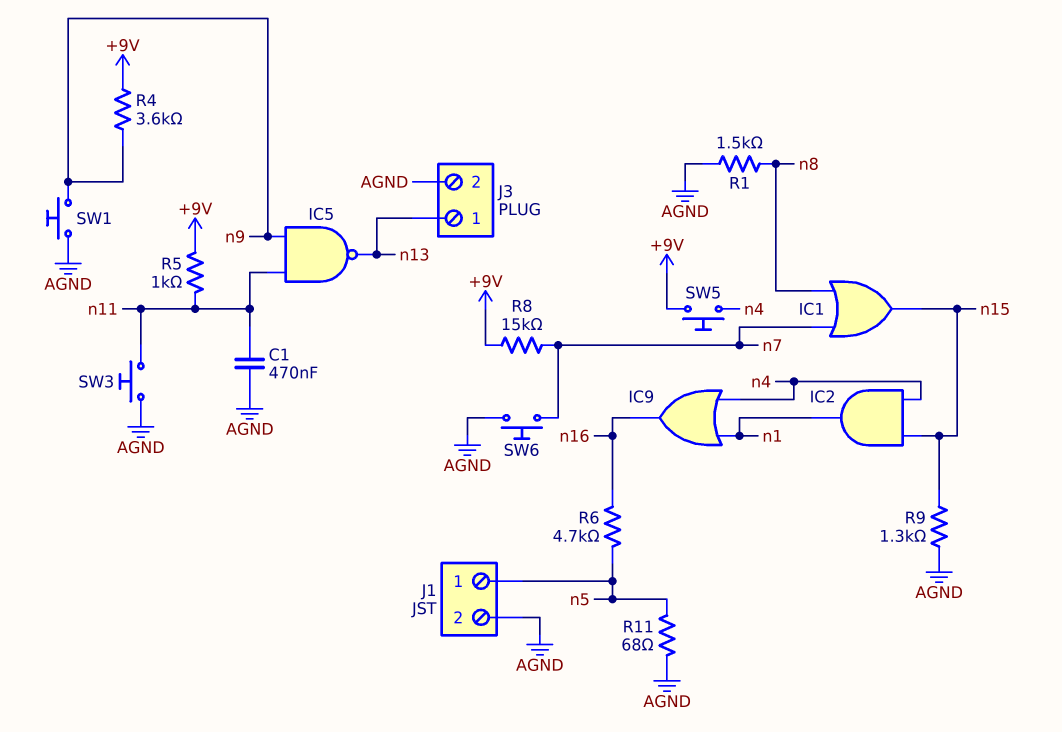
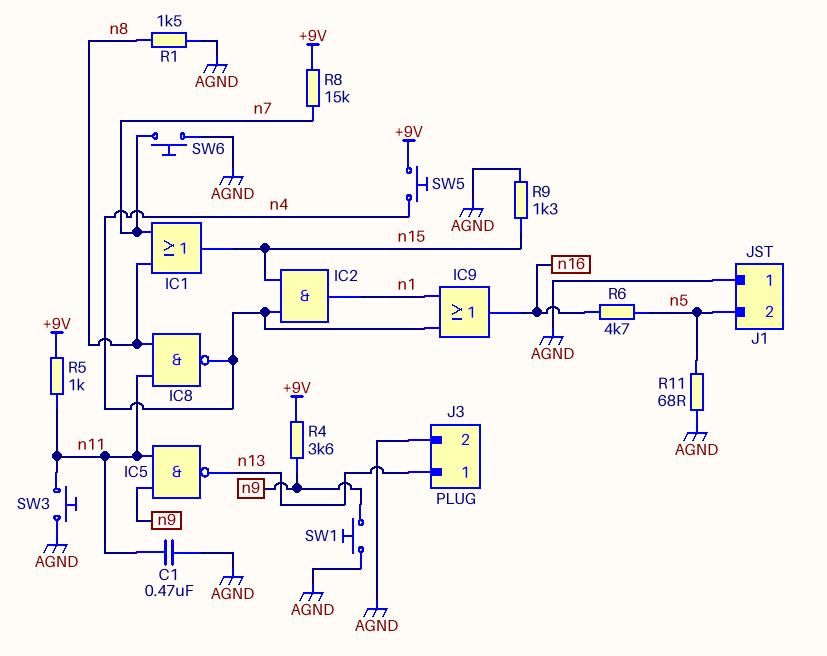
IC8: none -> NAND (in n8, in n11, out n4)
J1 pin 1: n5 -> AGND
J1 pin 2: AGND -> n5

